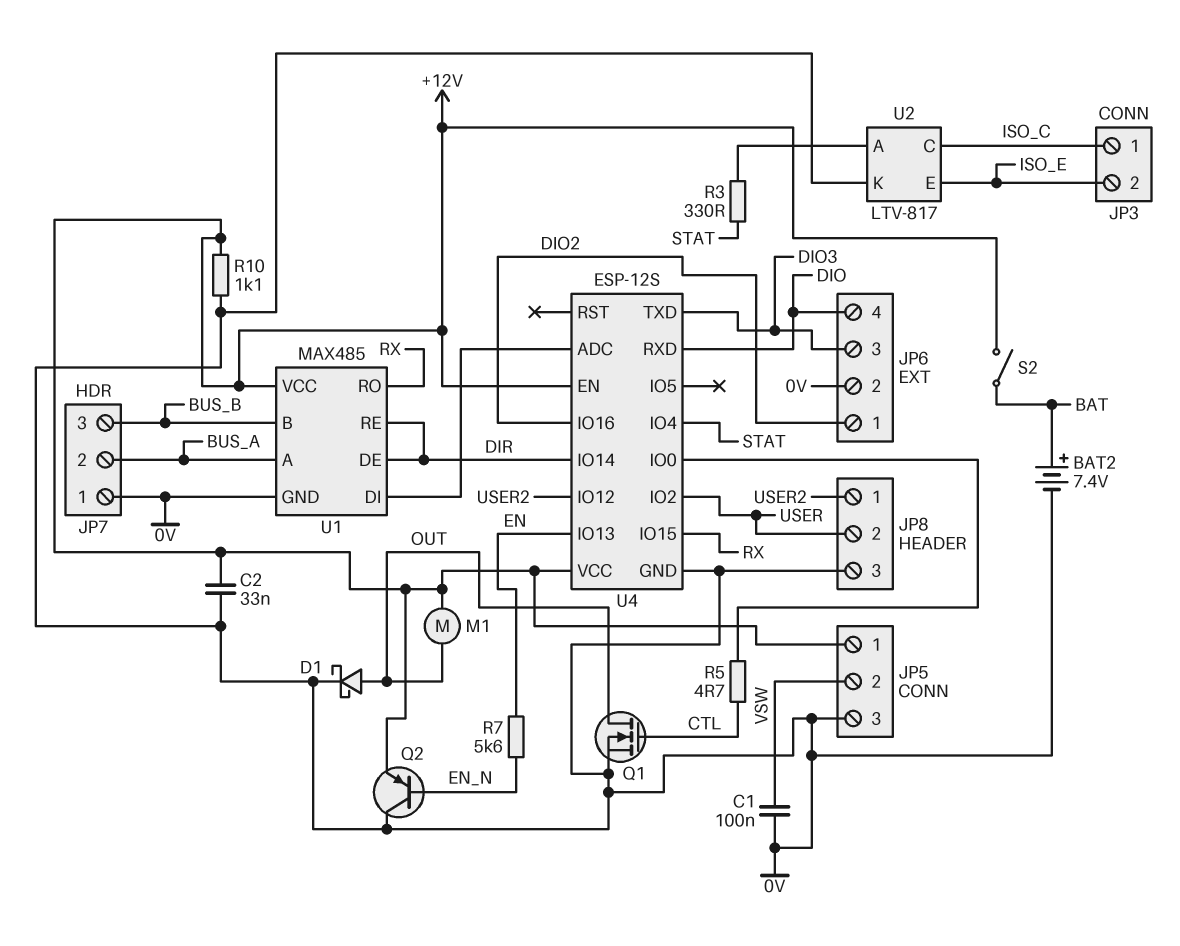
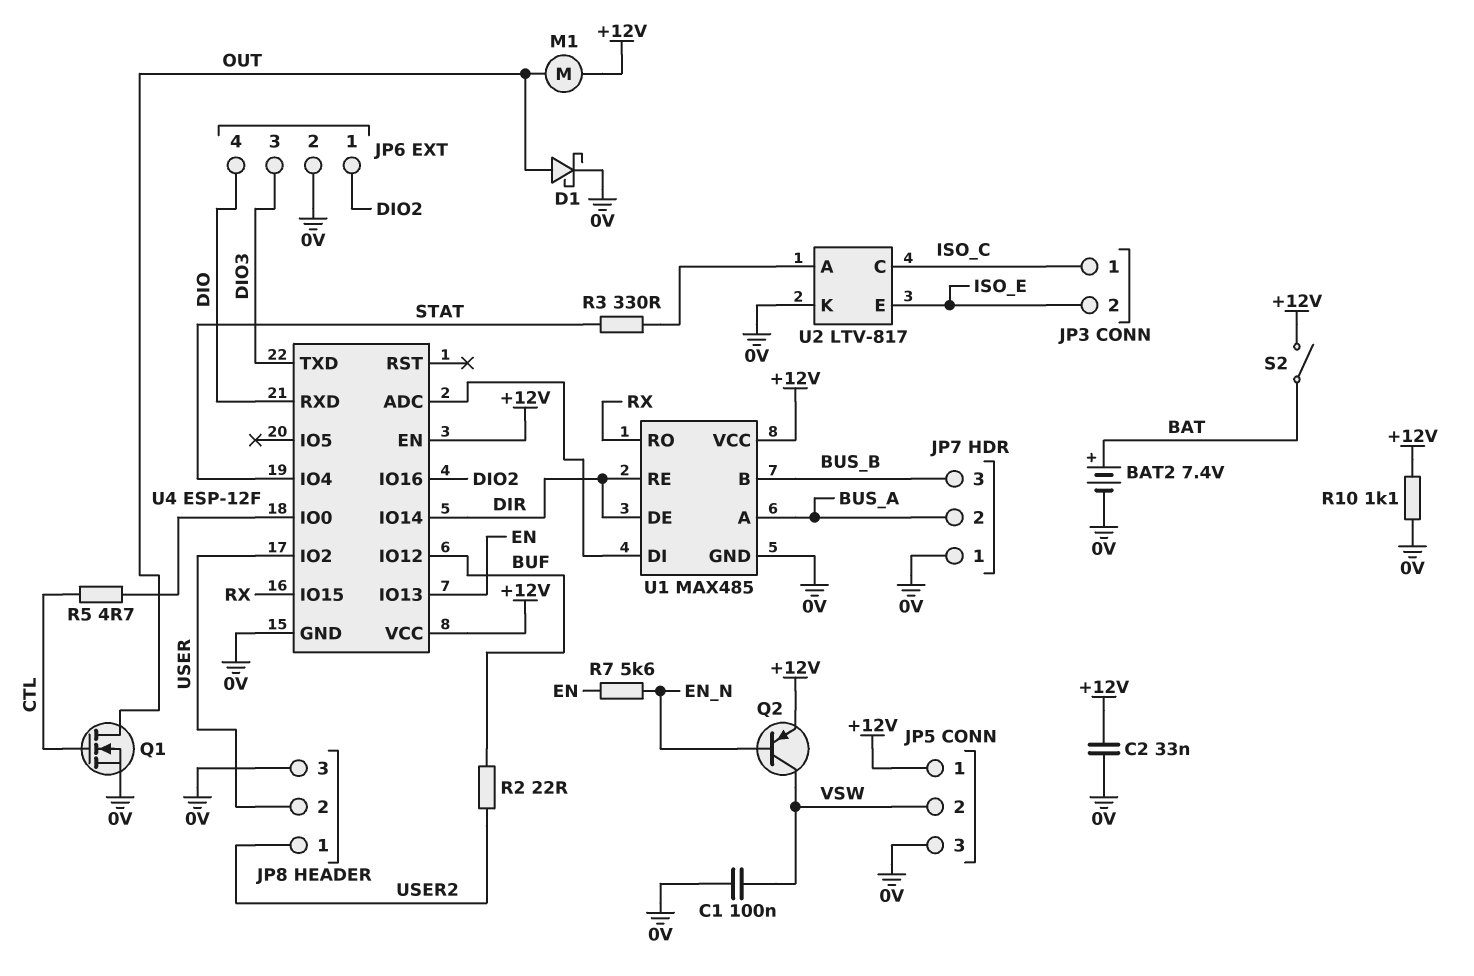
Q2: PNP (B EN_N, C 0V, E +12V) -> PNP (B EN_N, C VSW, E +12V)
R2: none -> 22 (BUF, USER2)
U4: ESP-12S -> ESP-12F
U4 pin IO12: USER2 -> BUF

